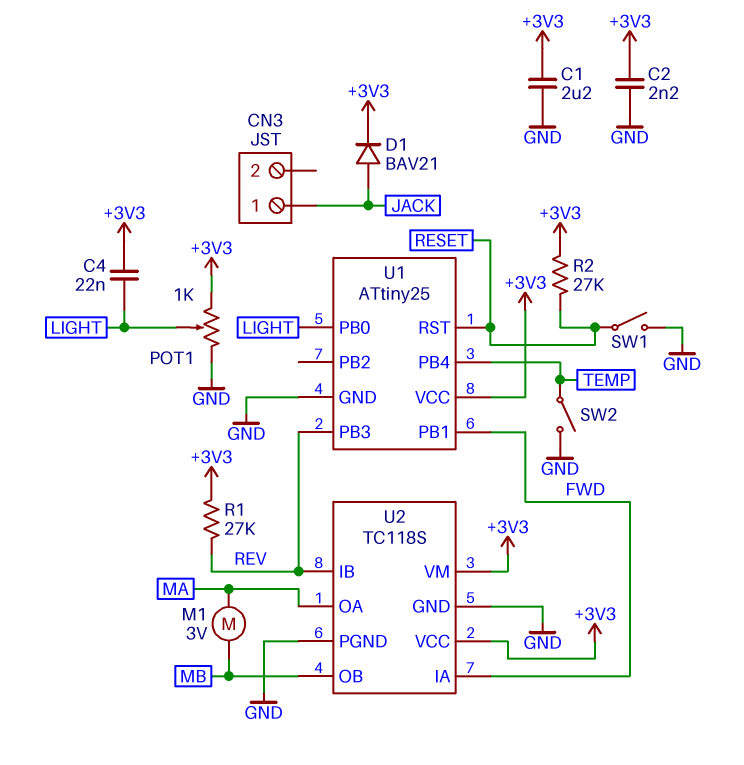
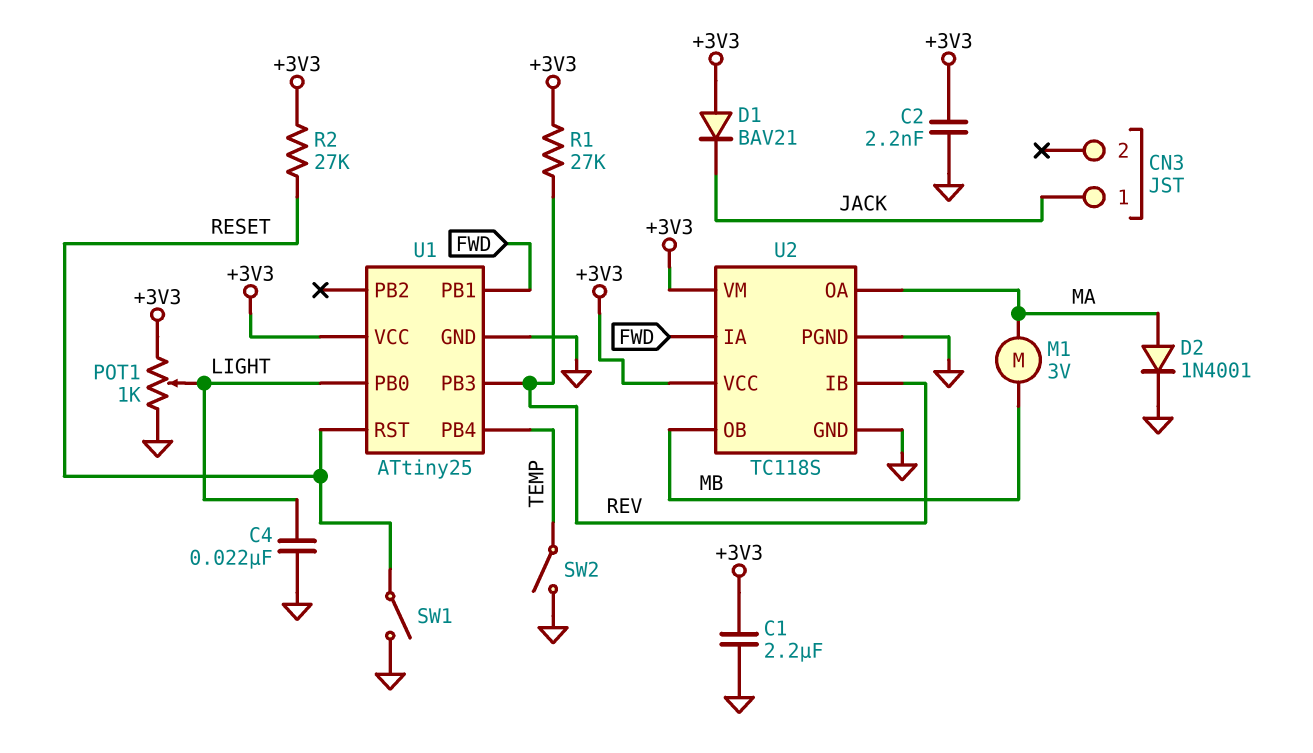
C4: 22nF (+3V3, LIGHT) -> 22nF (GND, LIGHT)
D1: diode BAV21 (A JACK, K +3V3) -> diode BAV21 (A +3V3, K JACK)
D2: none -> diode 1N4001 (A MA, K GND)

